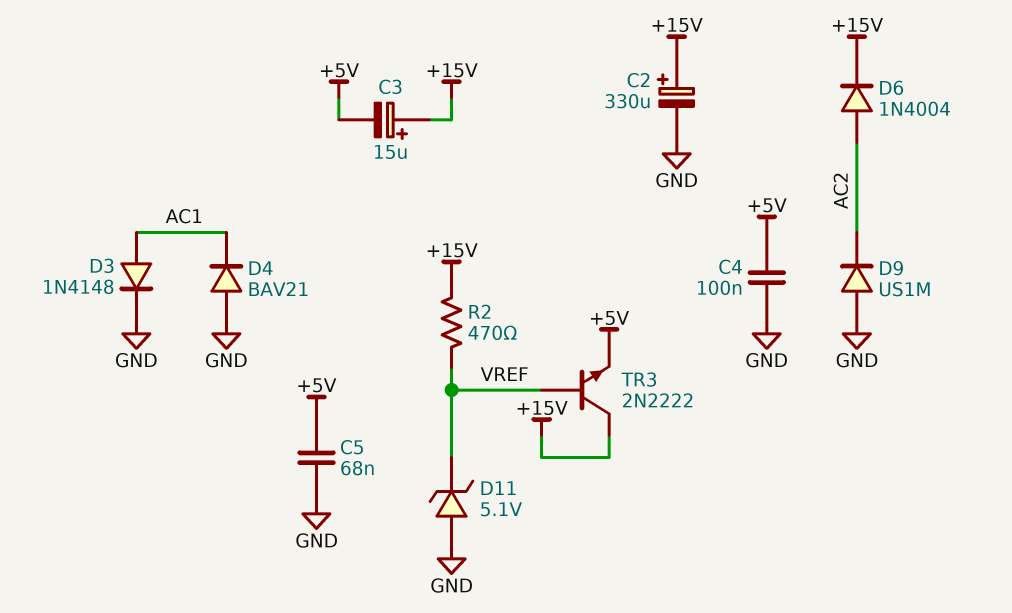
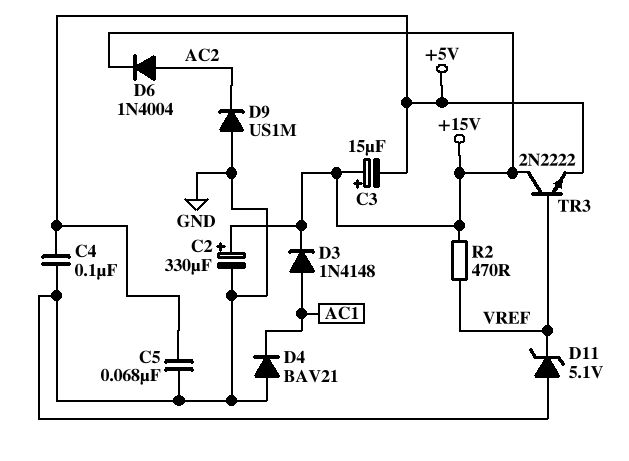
D3: diode 1N4148 (A AC1, K GND) -> diode 1N4148 (A AC1, K +15V)

